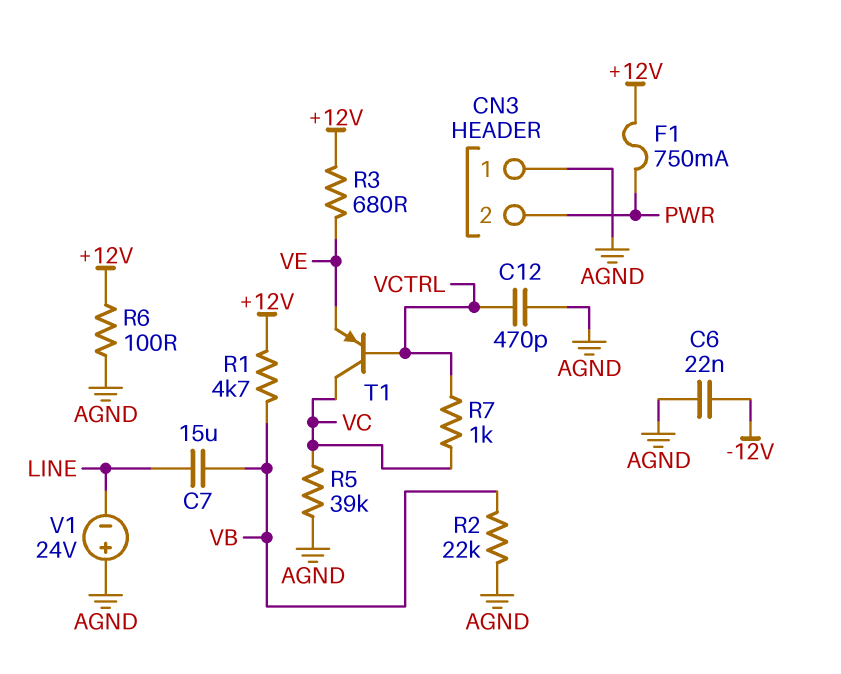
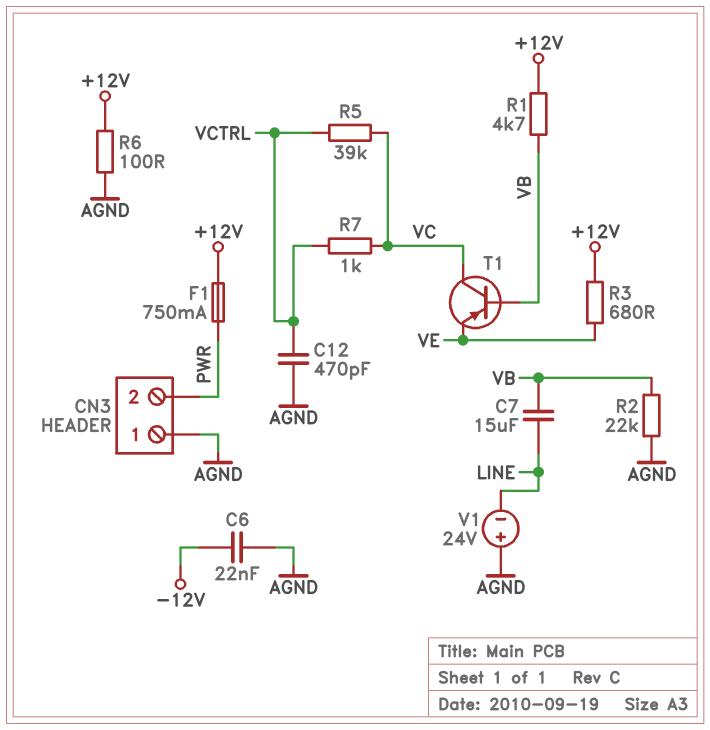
R5: 39k (AGND, VC) -> 39k (VC, VCTRL)
T1: PNP (B VCTRL, C VC, E VE) -> PNP (B VB, C VC, E VE)

